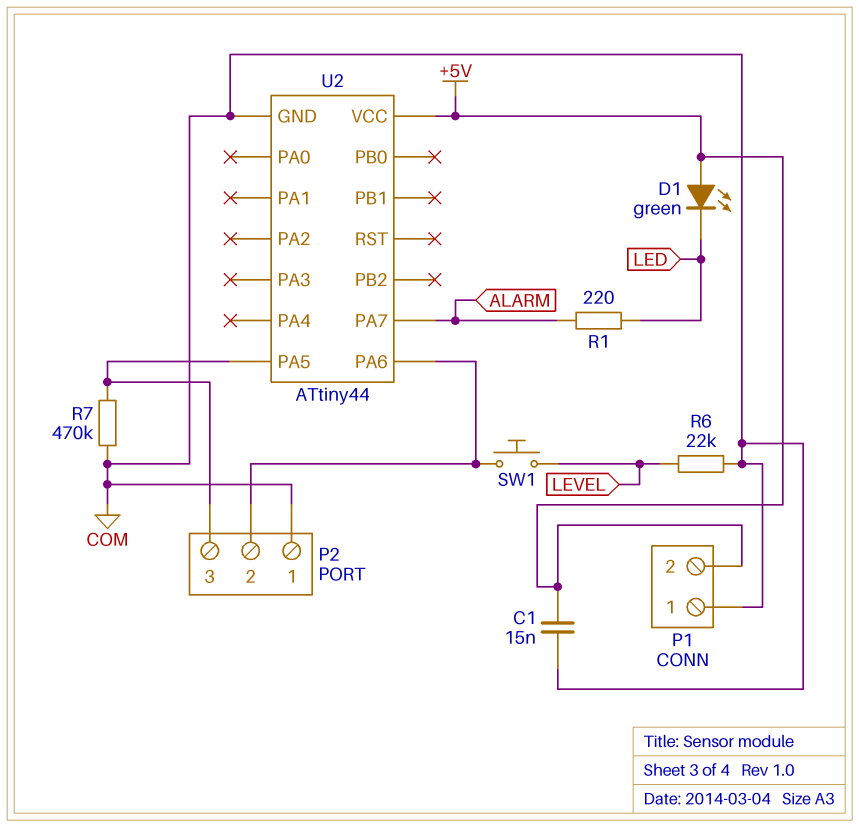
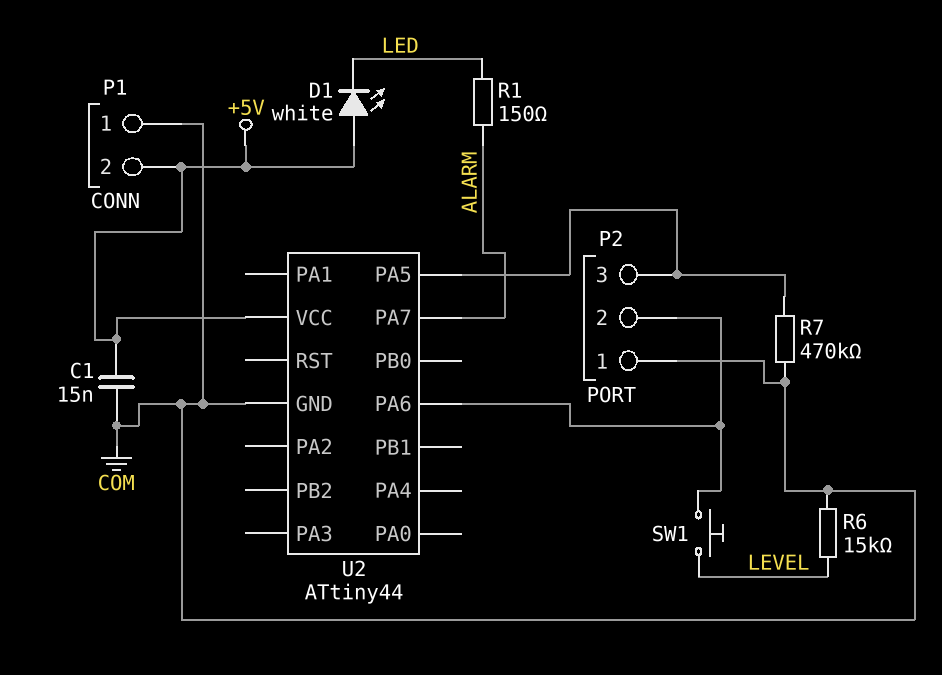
D1: LED green (A +5V, K LED) -> LED white (A +5V, K LED)
R1: 220 (ALARM, LED) -> 150 (ALARM, LED)
R6: 22k (COM, LEVEL) -> 15k (COM, LEVEL)

